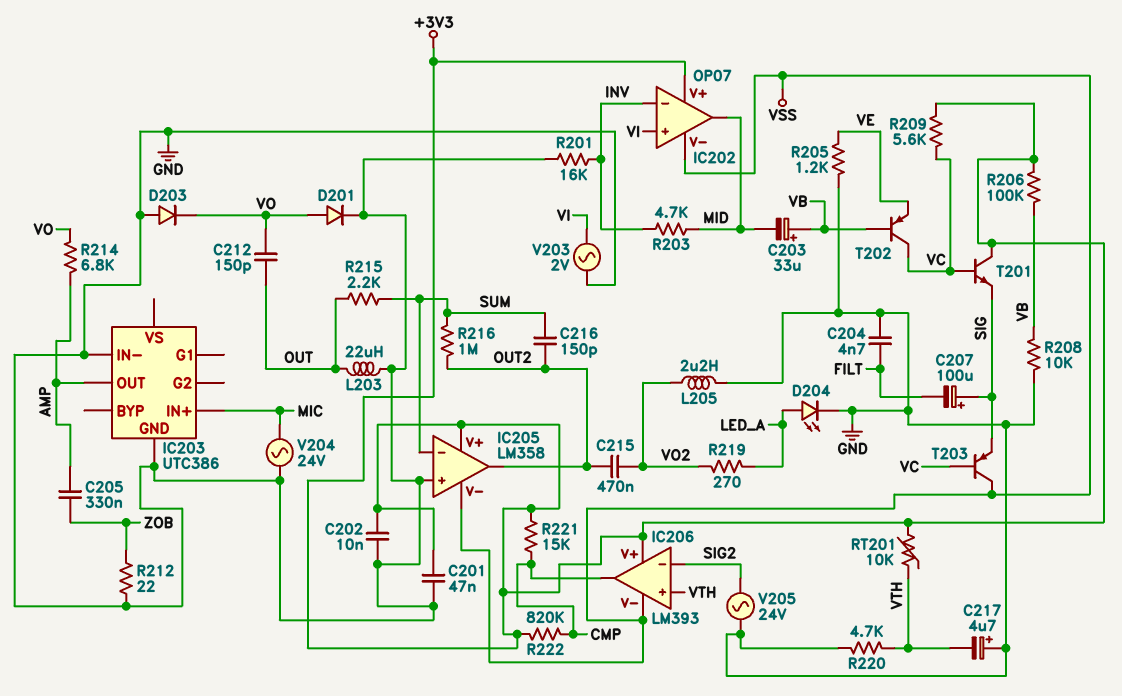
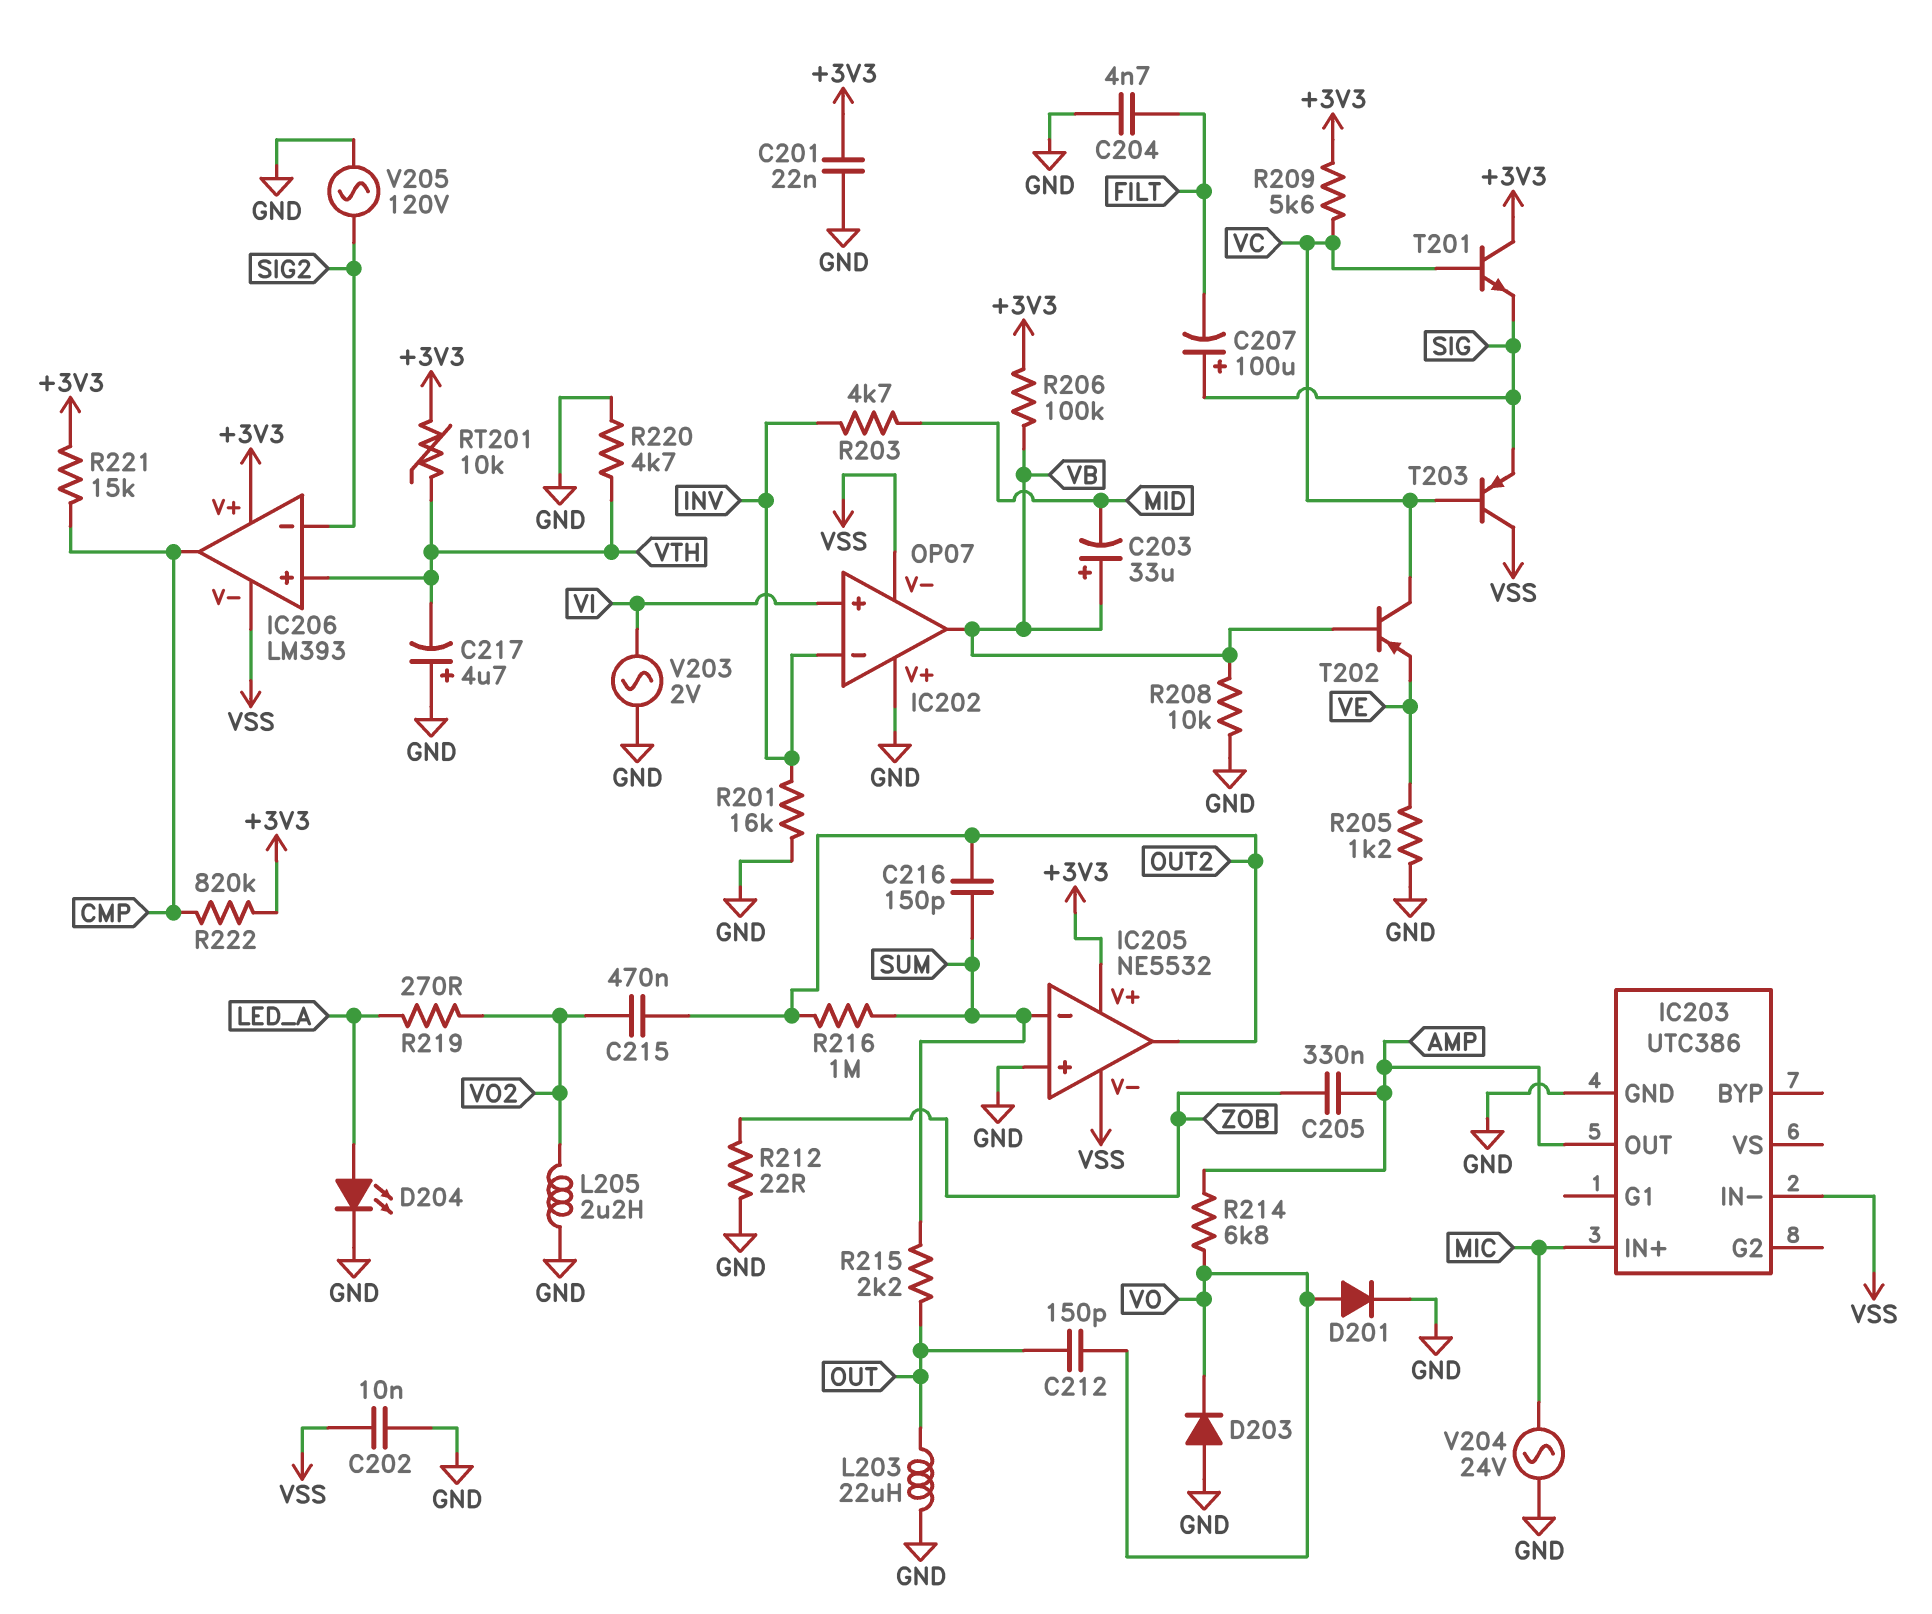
C201: 47nF (+3V3, GND) -> 22nF (+3V3, GND)
C202: 10nF (+3V3, GND) -> 10nF (GND, VSS)
IC202 pin V+: +3V3 -> GND
IC202 pin out: MID -> VB
IC203 pin IN-: GND -> VSS
IC205: LM358 -> NE5532
V205: AC 24V (GND, SIG2) -> AC 120V (GND, SIG2)

